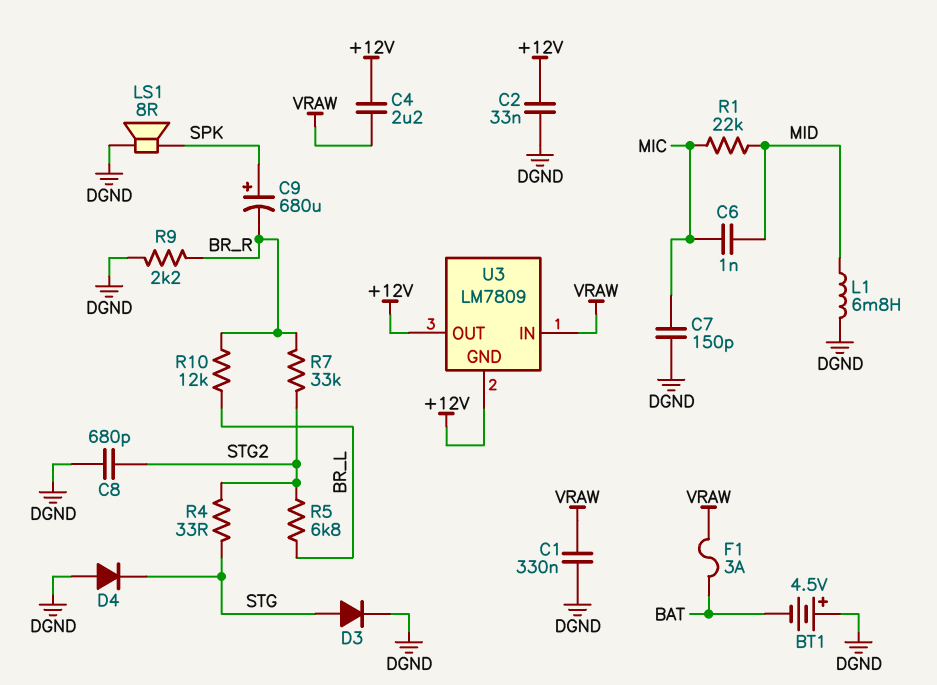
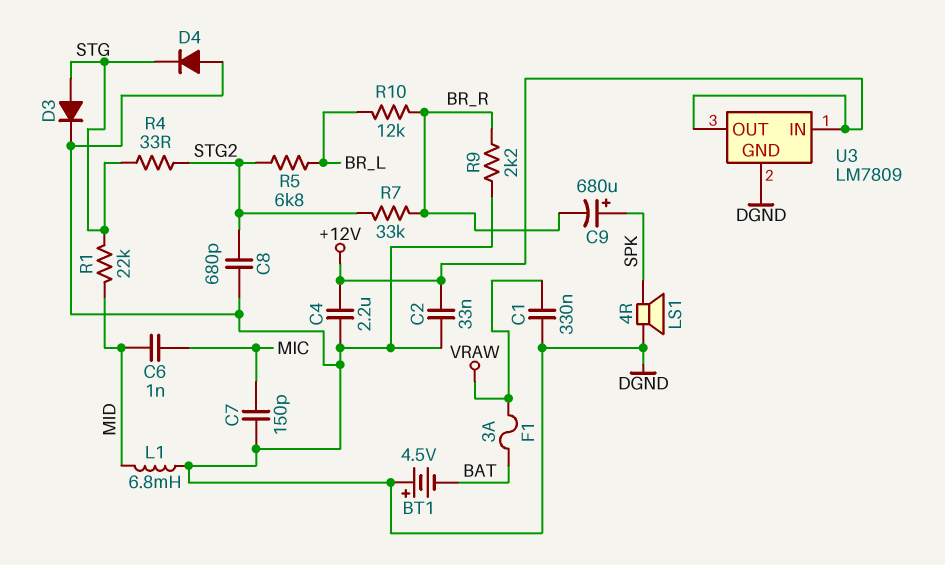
C4: 2.2uF (+12V, VRAW) -> 2.2uF (+12V, DGND)
LS1: speaker 8R (DGND, SPK) -> speaker 4R (DGND, SPK)
R1: 22k (MIC, MID) -> 22k (MID, STG)
U3 pin GND: +12V -> DGND
U3 pin IN: VRAW -> +12V

